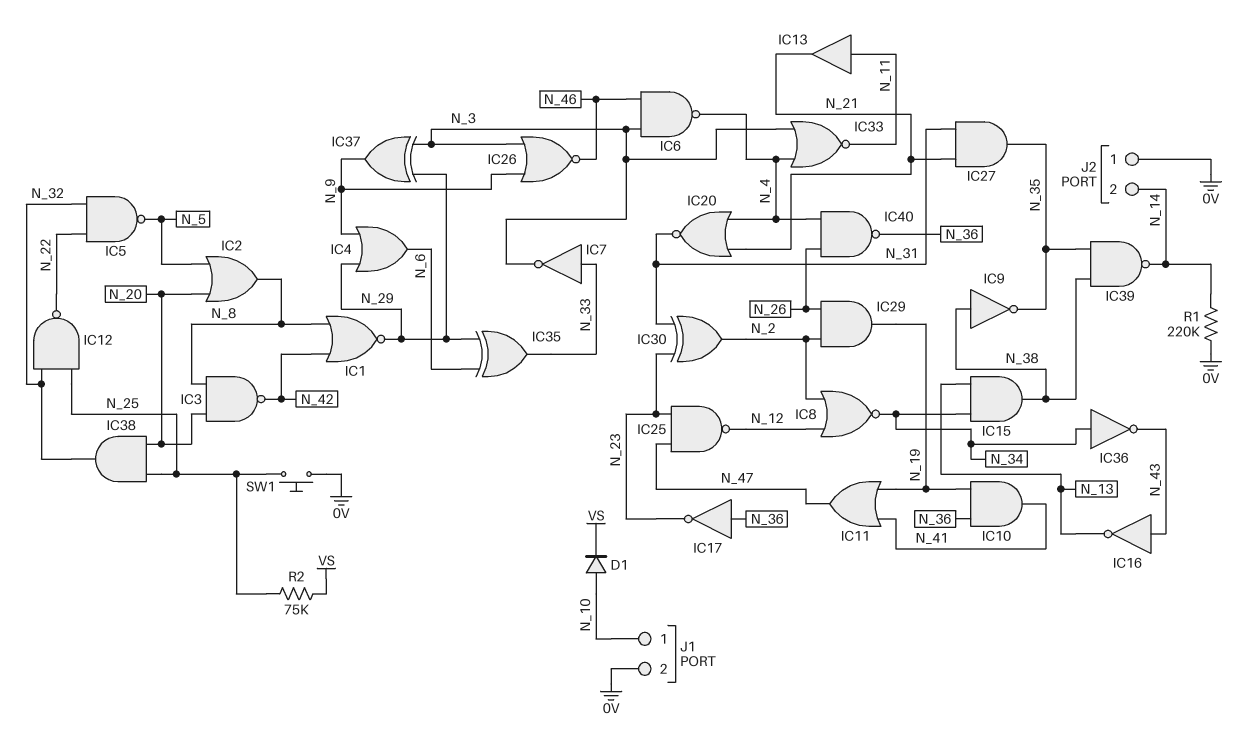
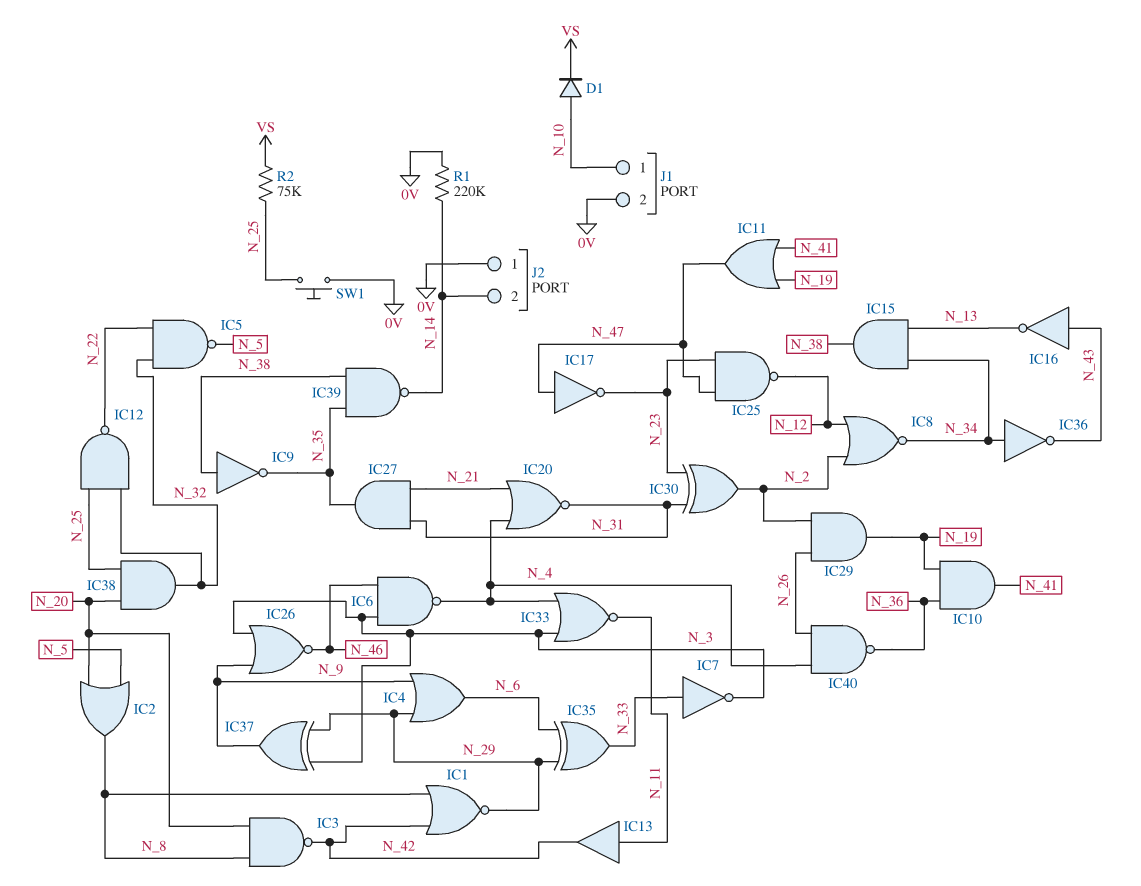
IC13: buffer (in N_11, out N_21) -> buffer (in N_11, out N_42)
IC17: NOT (in N_36, out N_23) -> NOT (in N_47, out N_23)

